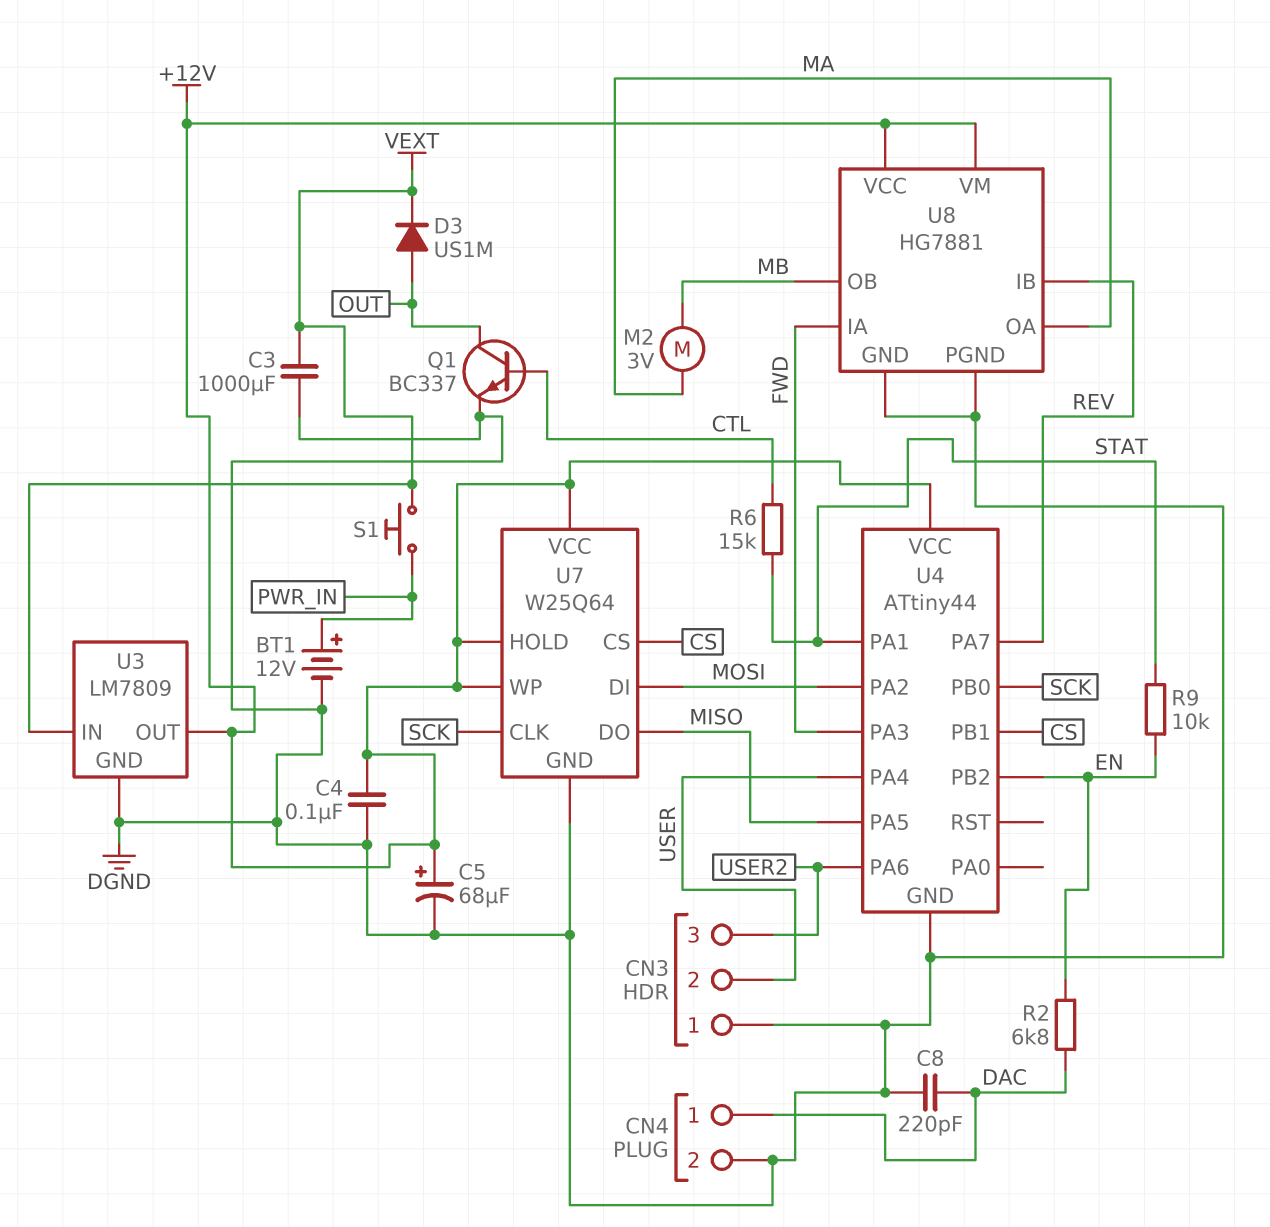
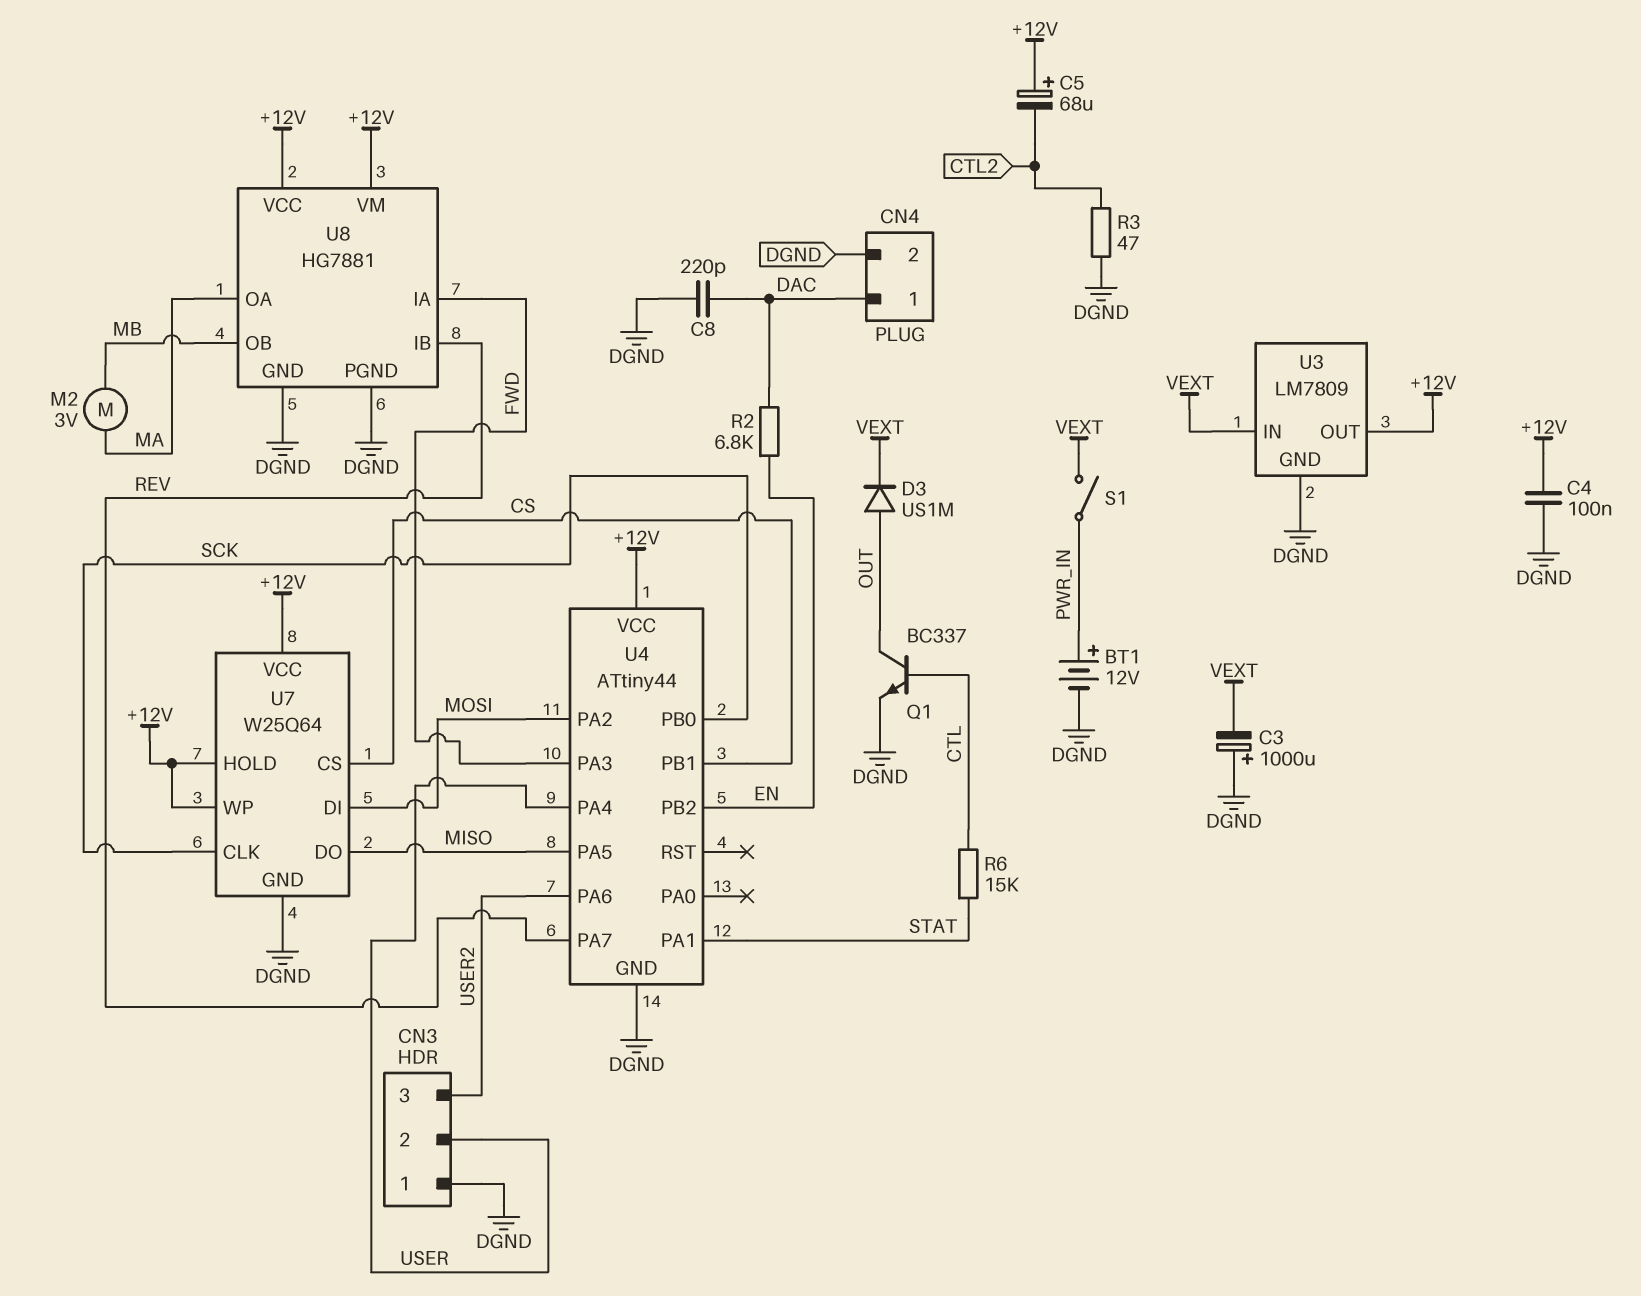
C3: 1000uF (DGND, VEXT) -> 1000uF (plus DGND, minus VEXT)
C5: 68uF (plus +12V, minus DGND) -> 68uF (plus +12V, minus CTL2)
R3: none -> 47 (CTL2, DGND)
R9: 10k (EN, STAT) -> none
S1: button (PWR_IN, VEXT) -> switch (PWR_IN, VEXT)

